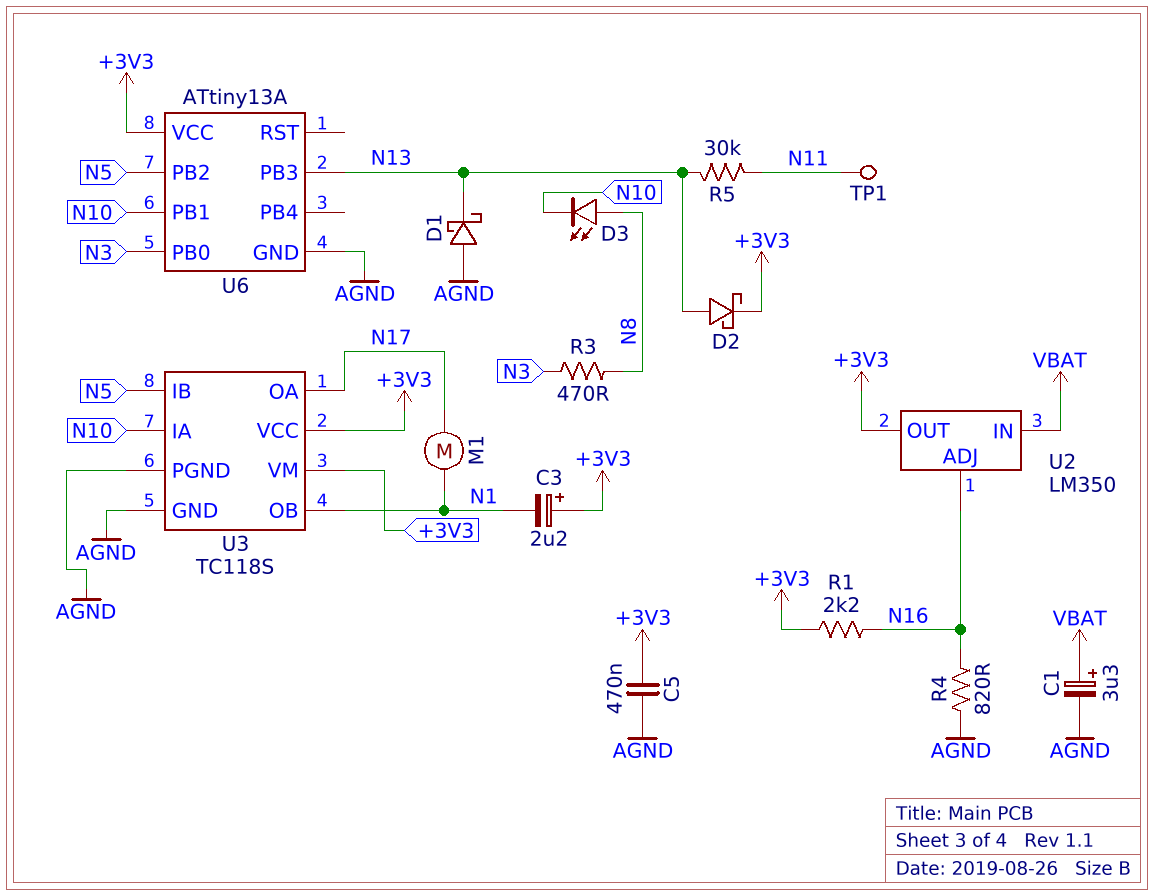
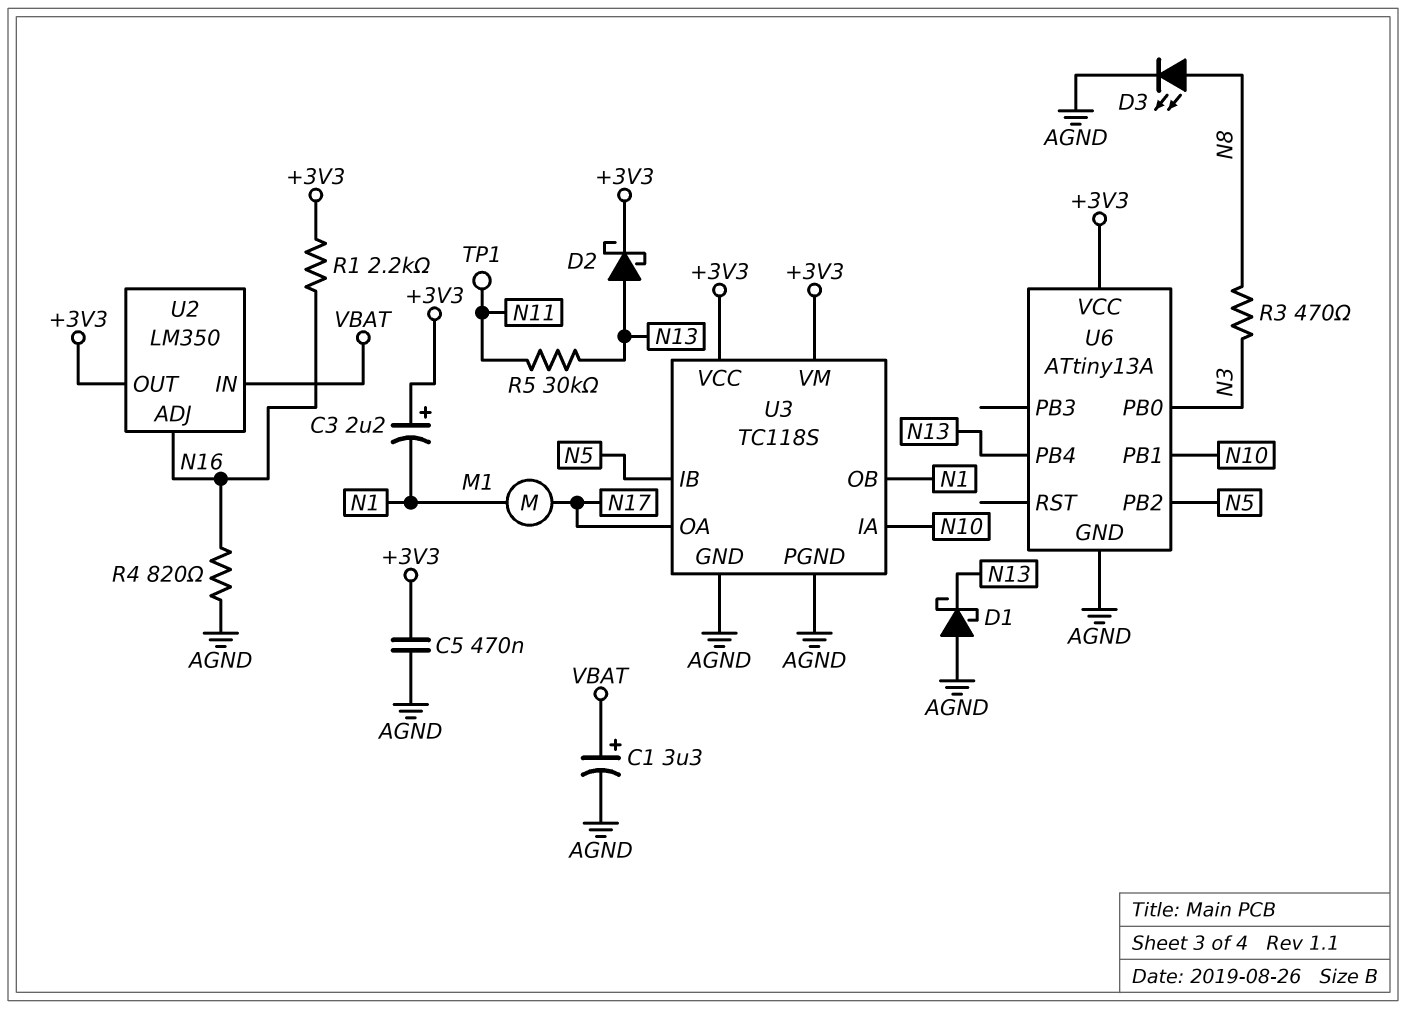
D3: LED (A N8, K N10) -> LED (A N8, K AGND)
U6 pin PB3: N13 -> none
U6 pin PB4: none -> N13

